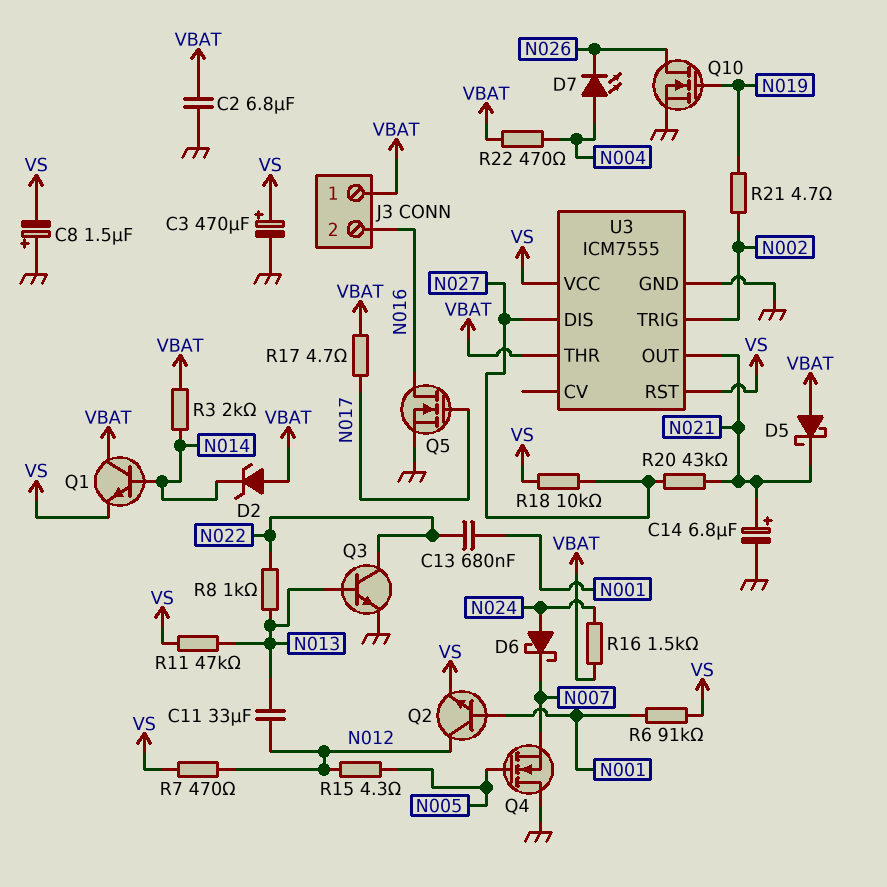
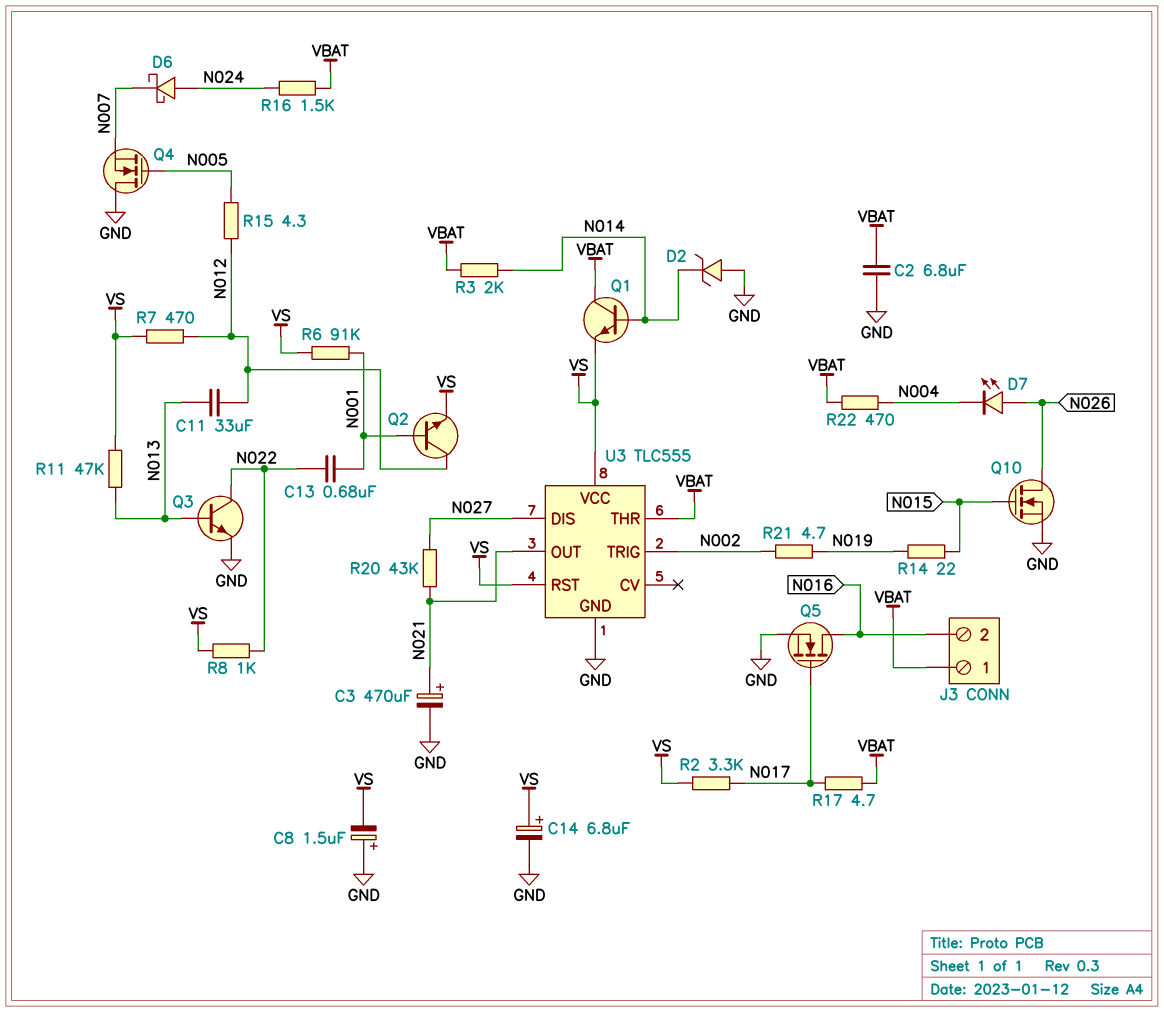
C3: 470uF (plus VS, minus GND) -> 470uF (plus N021, minus GND)
C14: 6.8uF (plus N021, minus GND) -> 6.8uF (plus VS, minus GND)
D2: zener (A VBAT, K N014) -> zener (A GND, K N014)
D5: schottky (A VBAT, K N021) -> none
D7: LED (A N004, K N026) -> LED (A N026, K N004)
Q10: NMOS (G N019, D N026, S GND) -> NMOS (G N015, D N026, S GND)
R2: none -> 3.3k (N017, VS)
R8: 1k (N013, N022) -> 1k (N022, VS)
R14: none -> 22 (N015, N019)
R18: 10k (N027, VS) -> none
U3: ICM7555 -> TLC555

